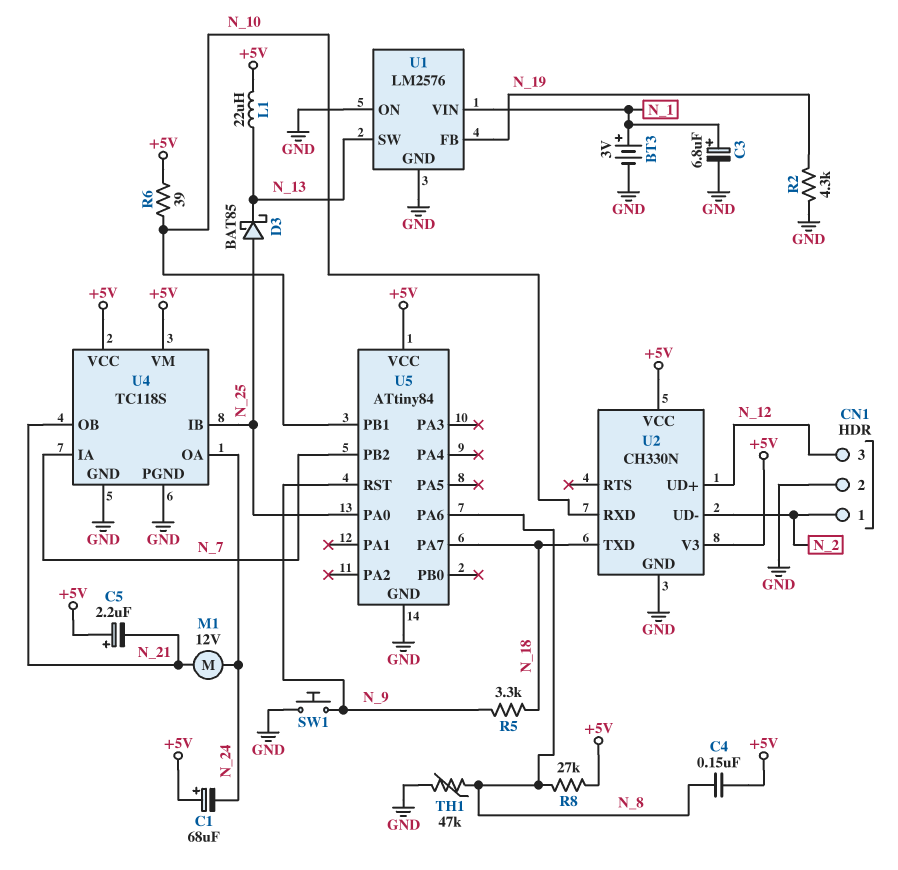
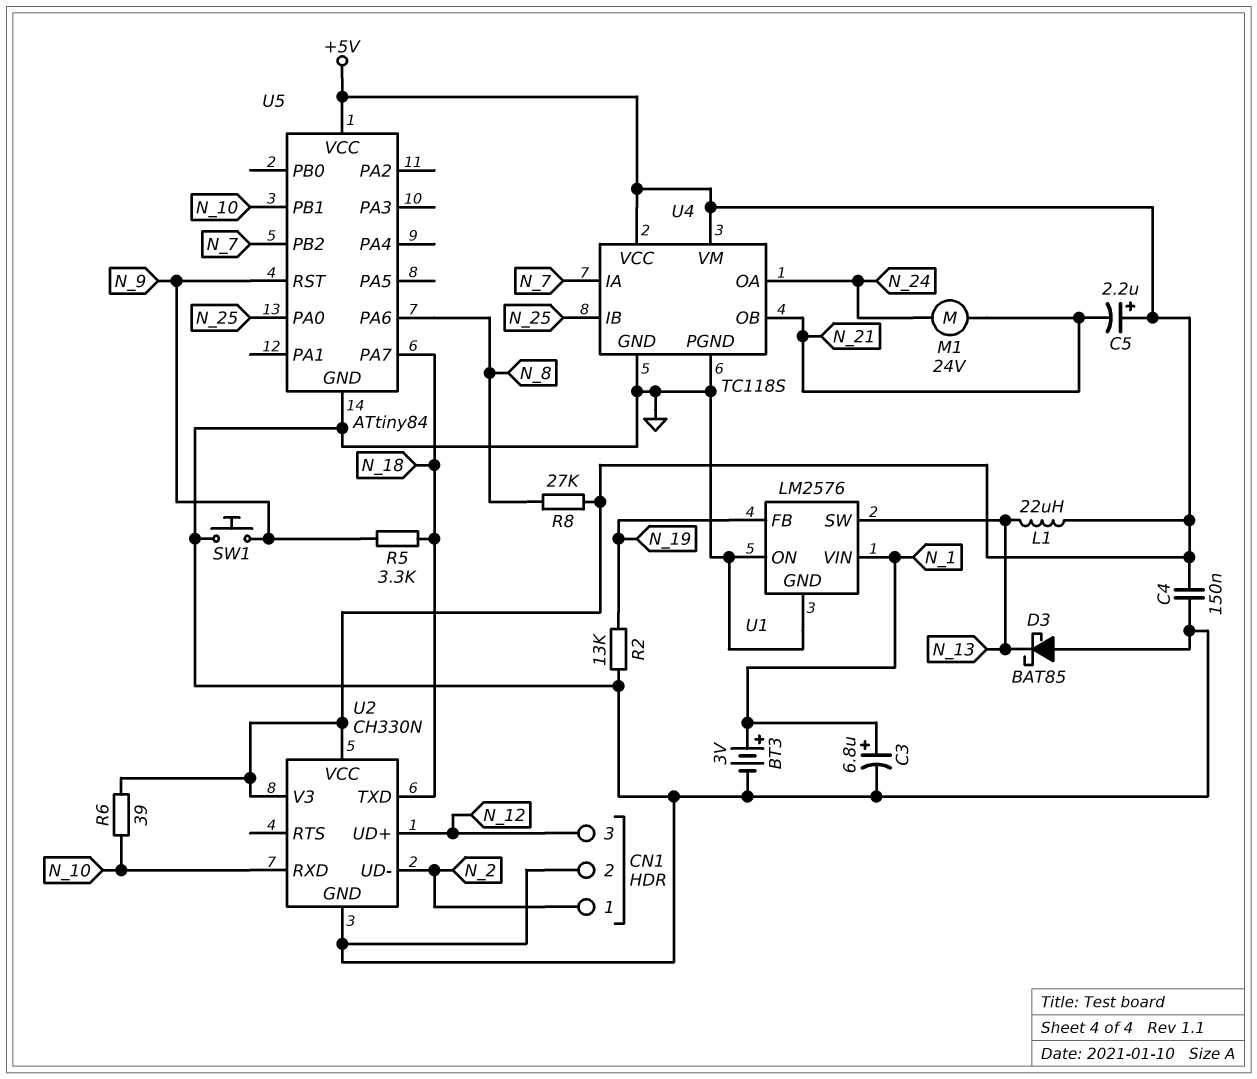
C1: 68uF (plus +5V, minus N_24) -> none
C4: 150nF (+5V, N_8) -> 150nF (+5V, GND)
D3: schottky BAT85 (A N_25, K N_13) -> schottky BAT85 (A GND, K N_13)
M1: motor 12V (N_21, N_24) -> motor 24V (N_21, N_24)
R2: 4.3k (GND, N_19) -> 13k (GND, N_19)
TH1: 47k (GND, N_8) -> none

